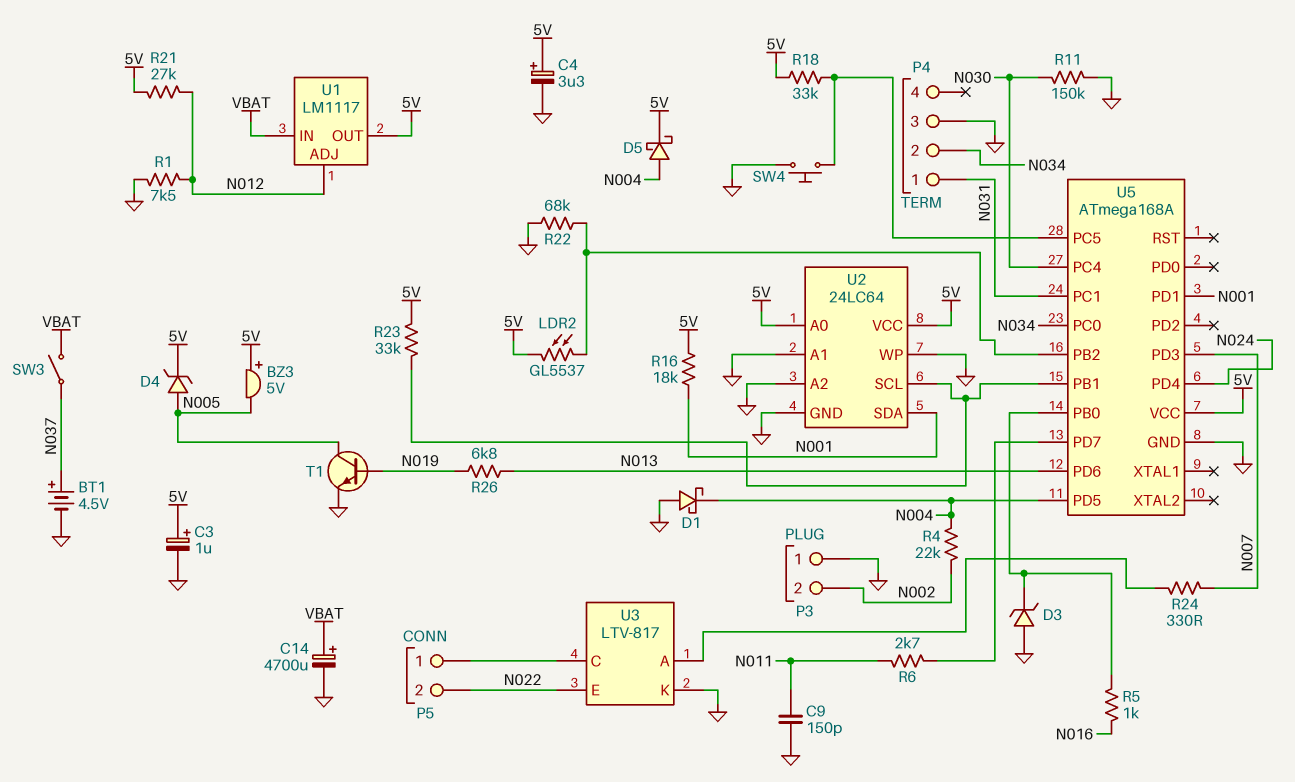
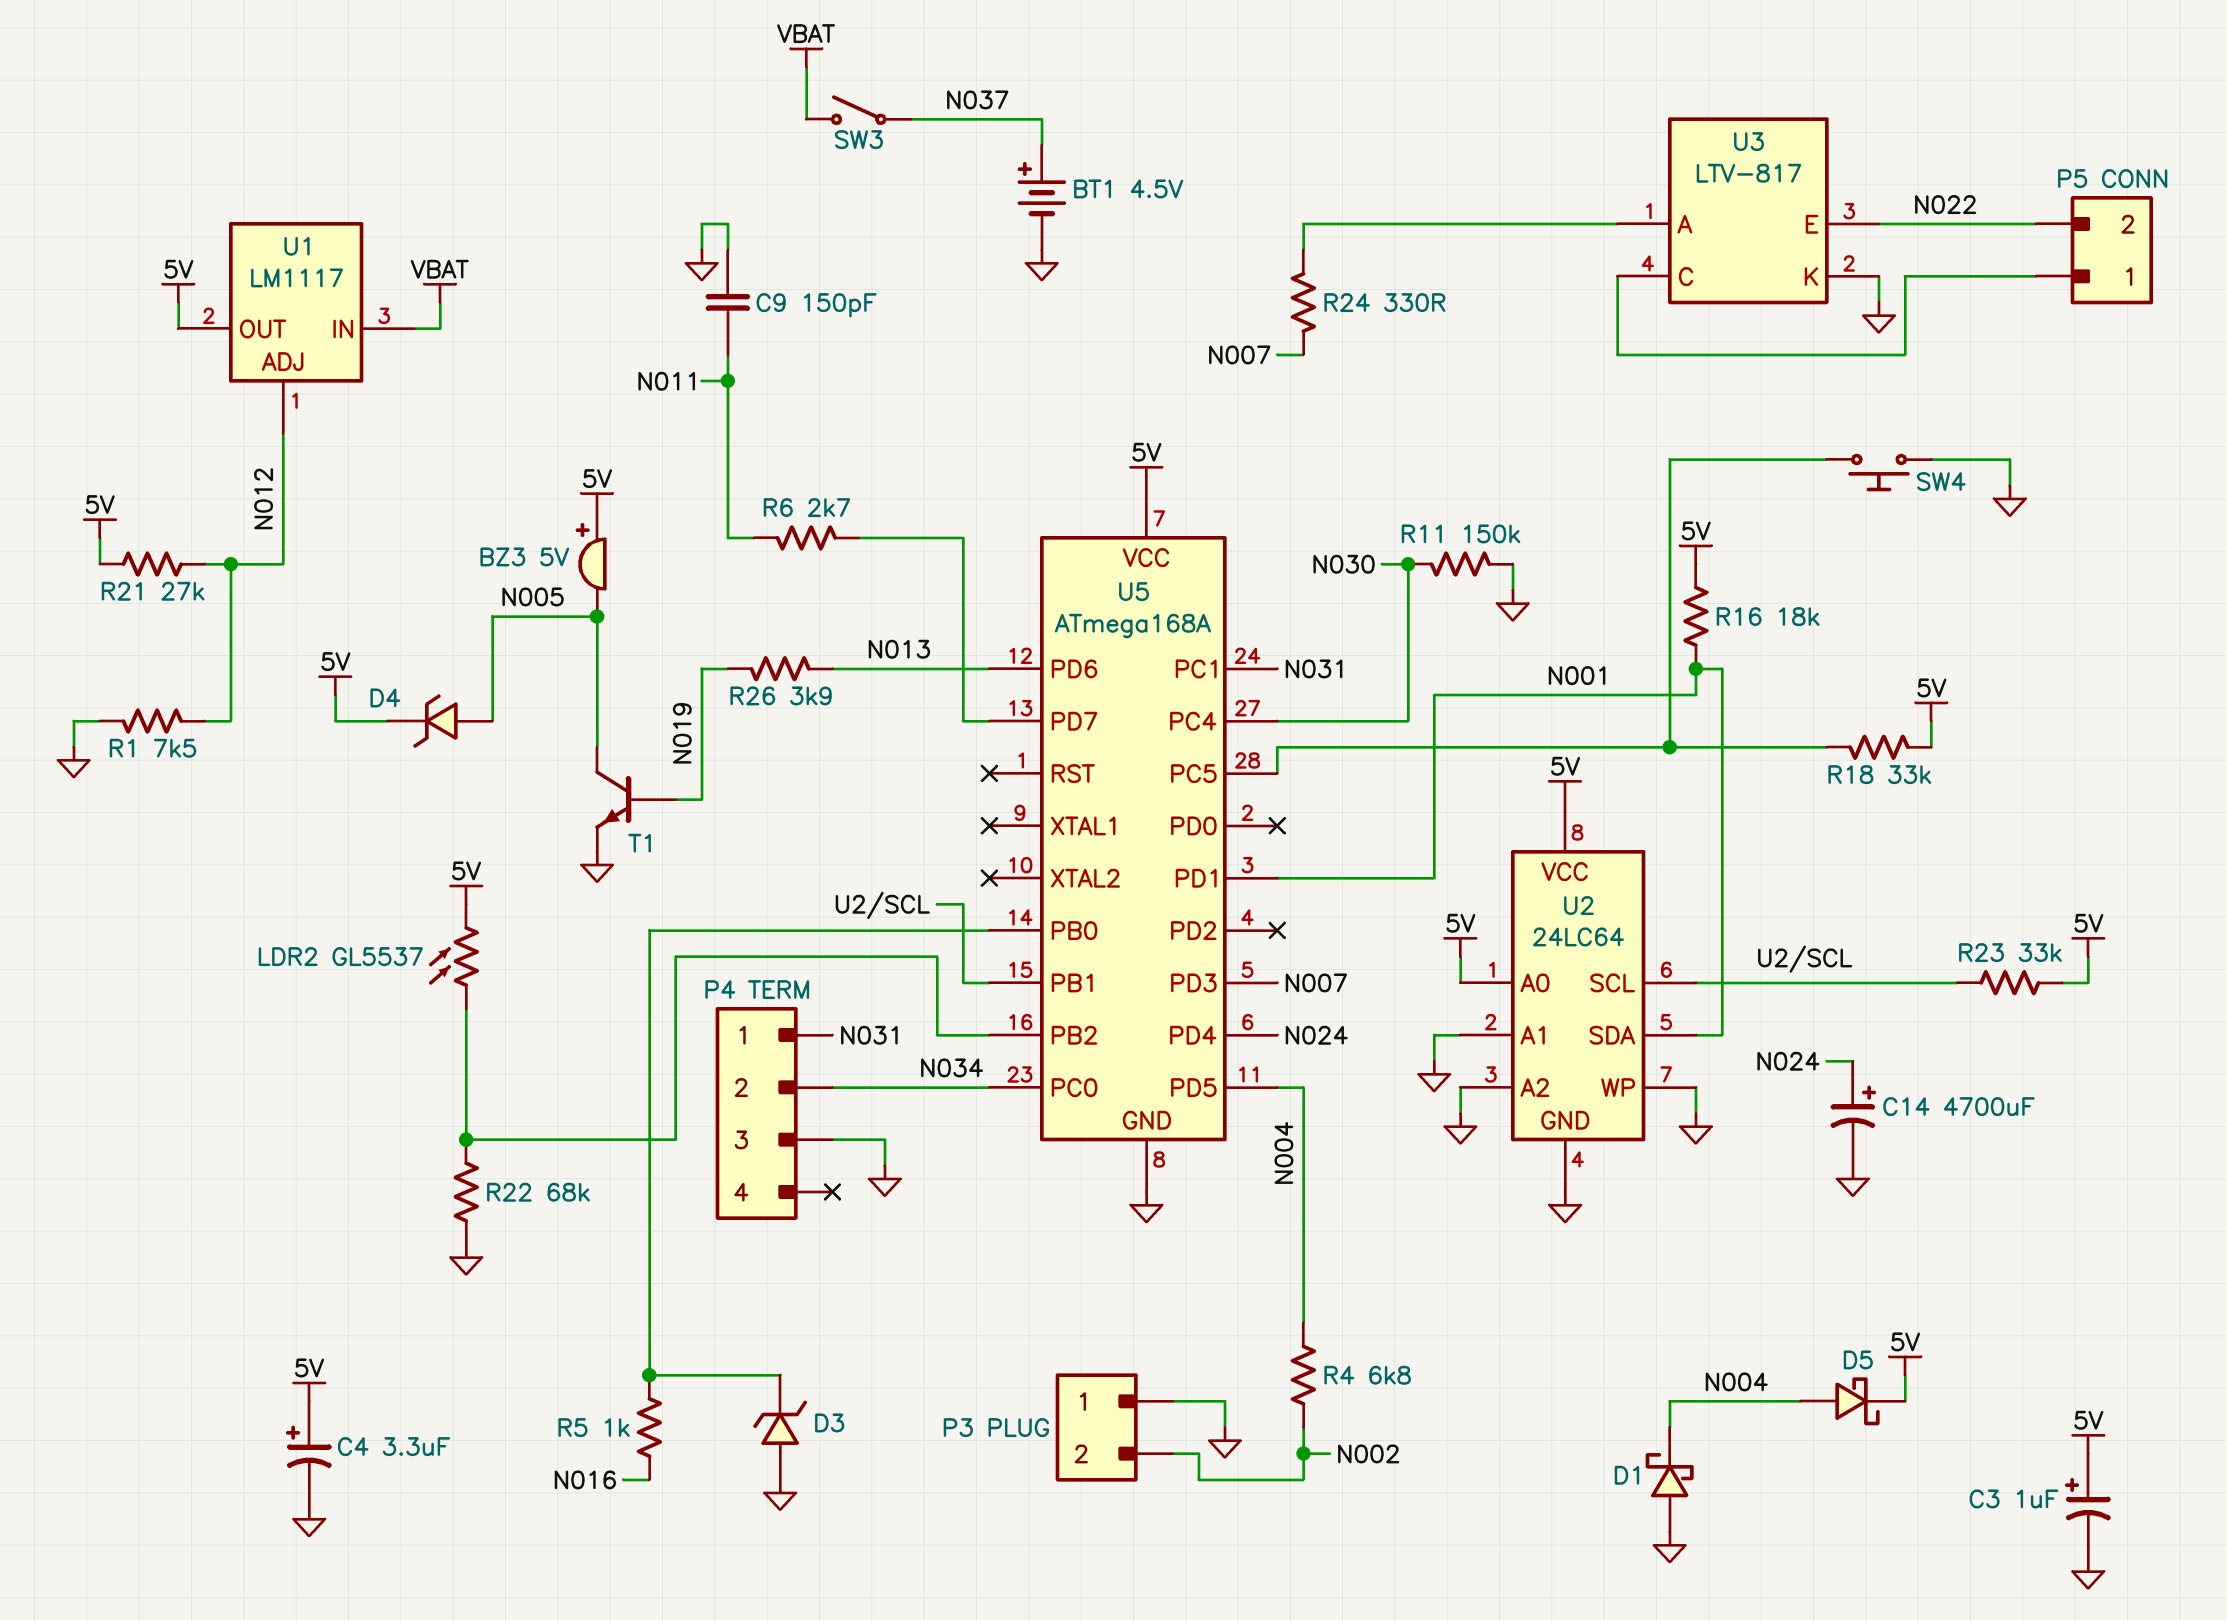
C14: 4700uF (plus VBAT, minus GND) -> 4700uF (plus N024, minus GND)
R4: 22k (N002, N004) -> 6.8k (N002, N004)
R26: 6.8k (N013, N019) -> 3.9k (N013, N019)

